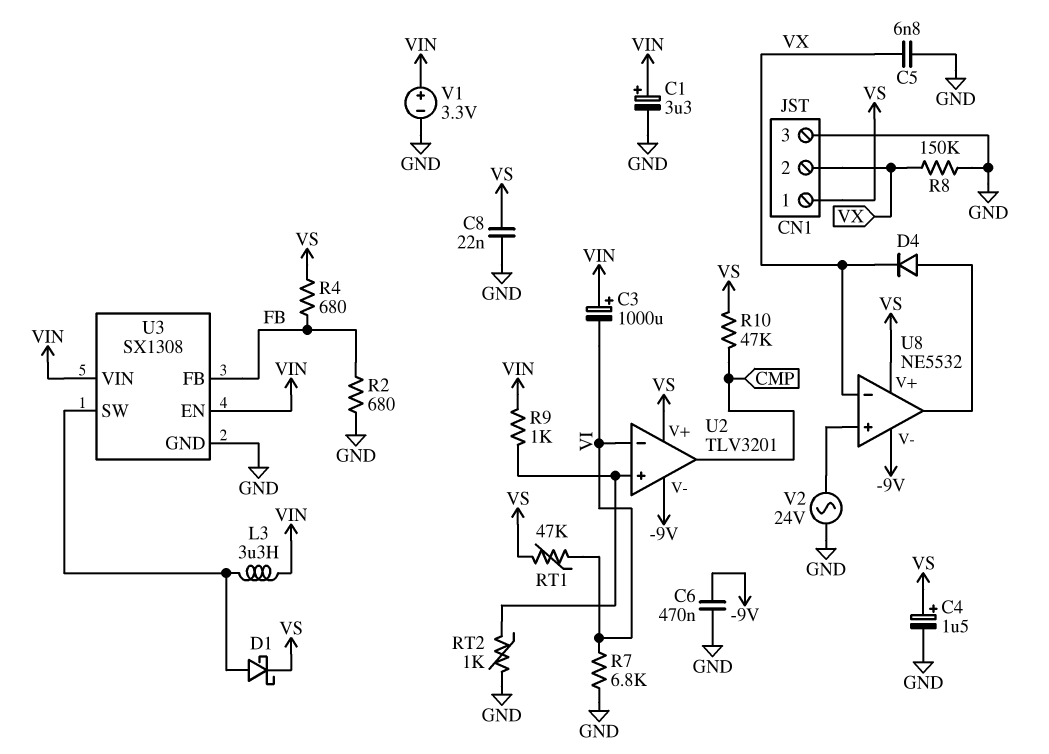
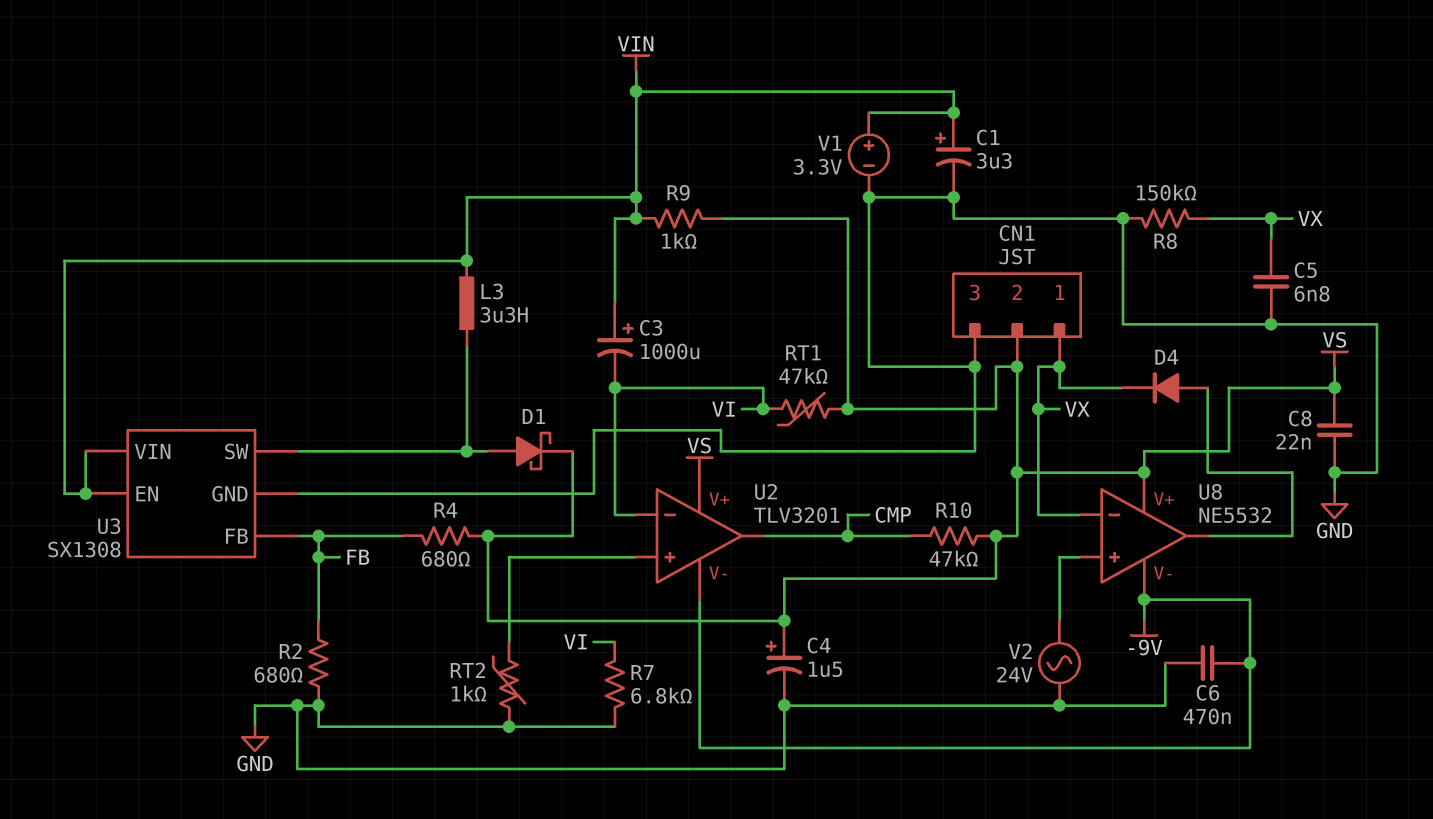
CN1 pin 1: VS -> VX
CN1 pin 2: VX -> VS
R9: 1k (U2/in+, VIN) -> 1k (VIN, VS)

